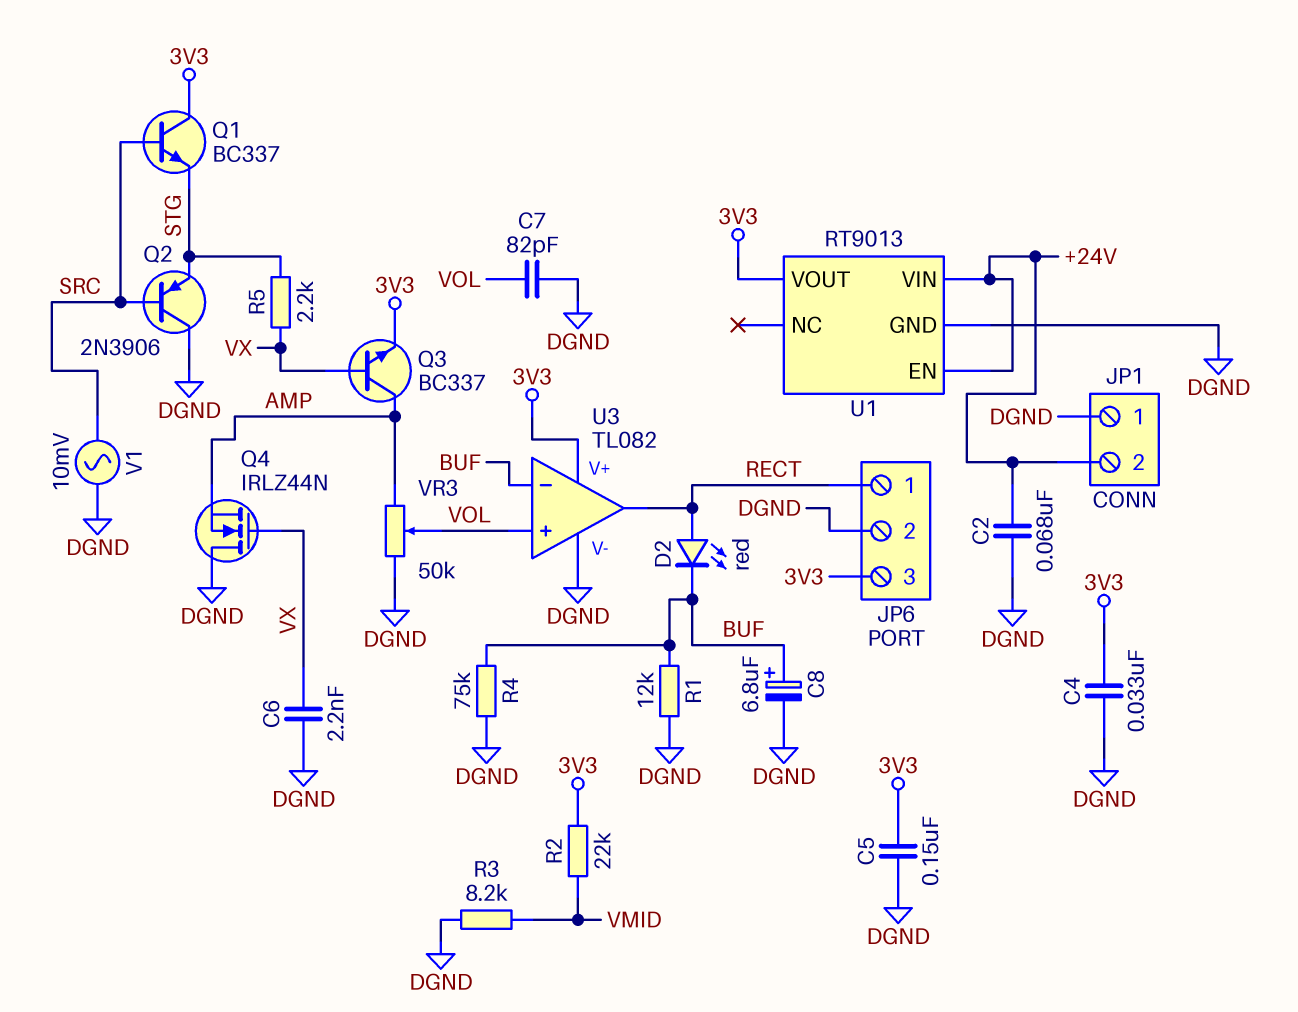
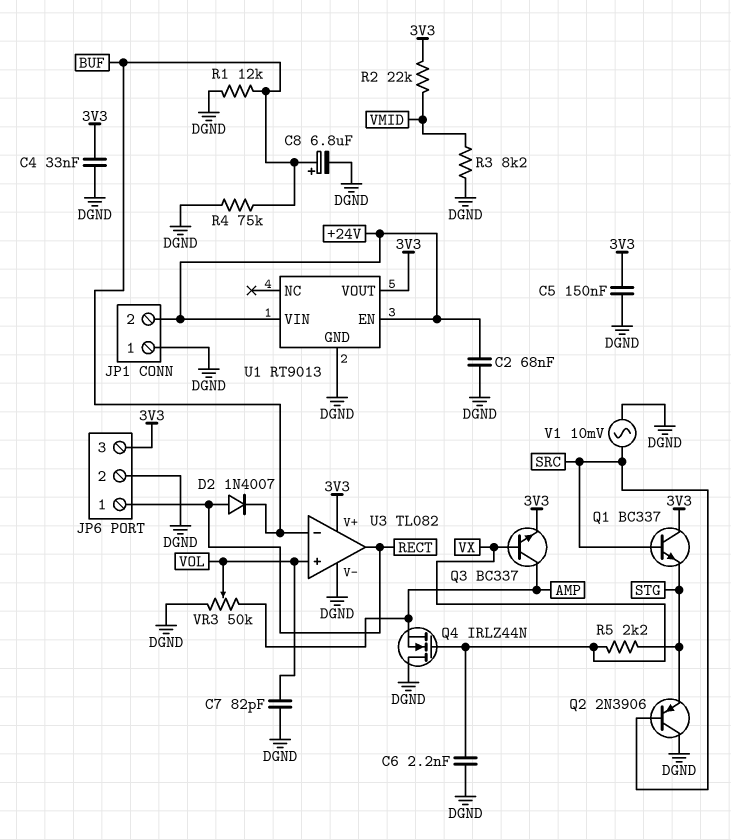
D2: LED red (A RECT, K BUF) -> diode 1N4007 (A RECT, K BUF)

